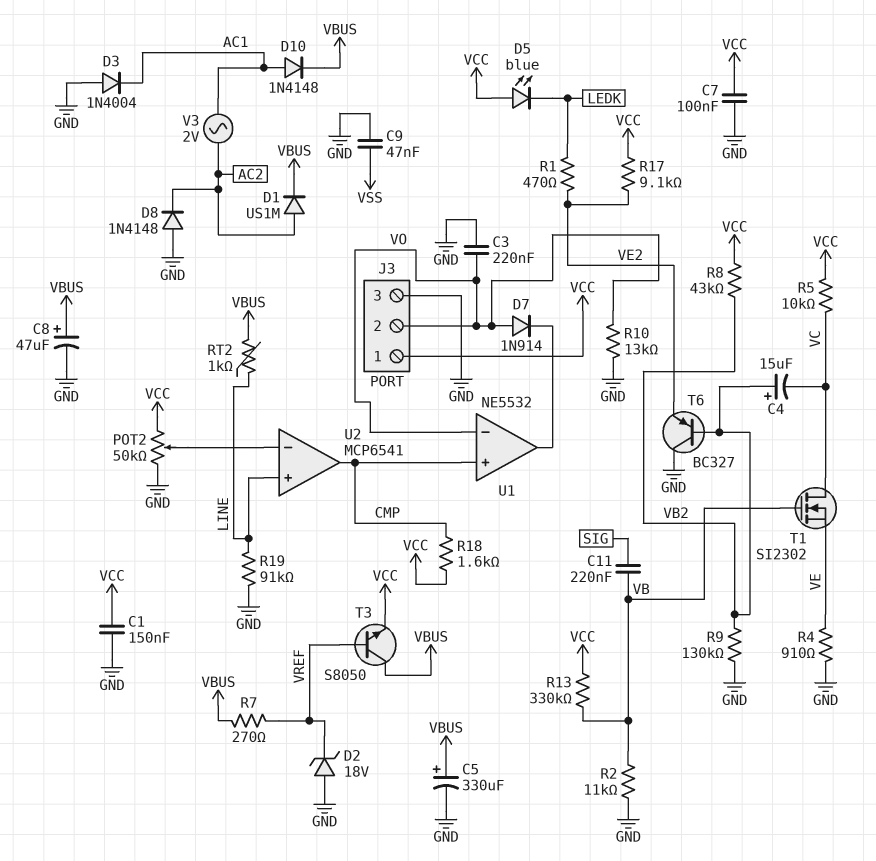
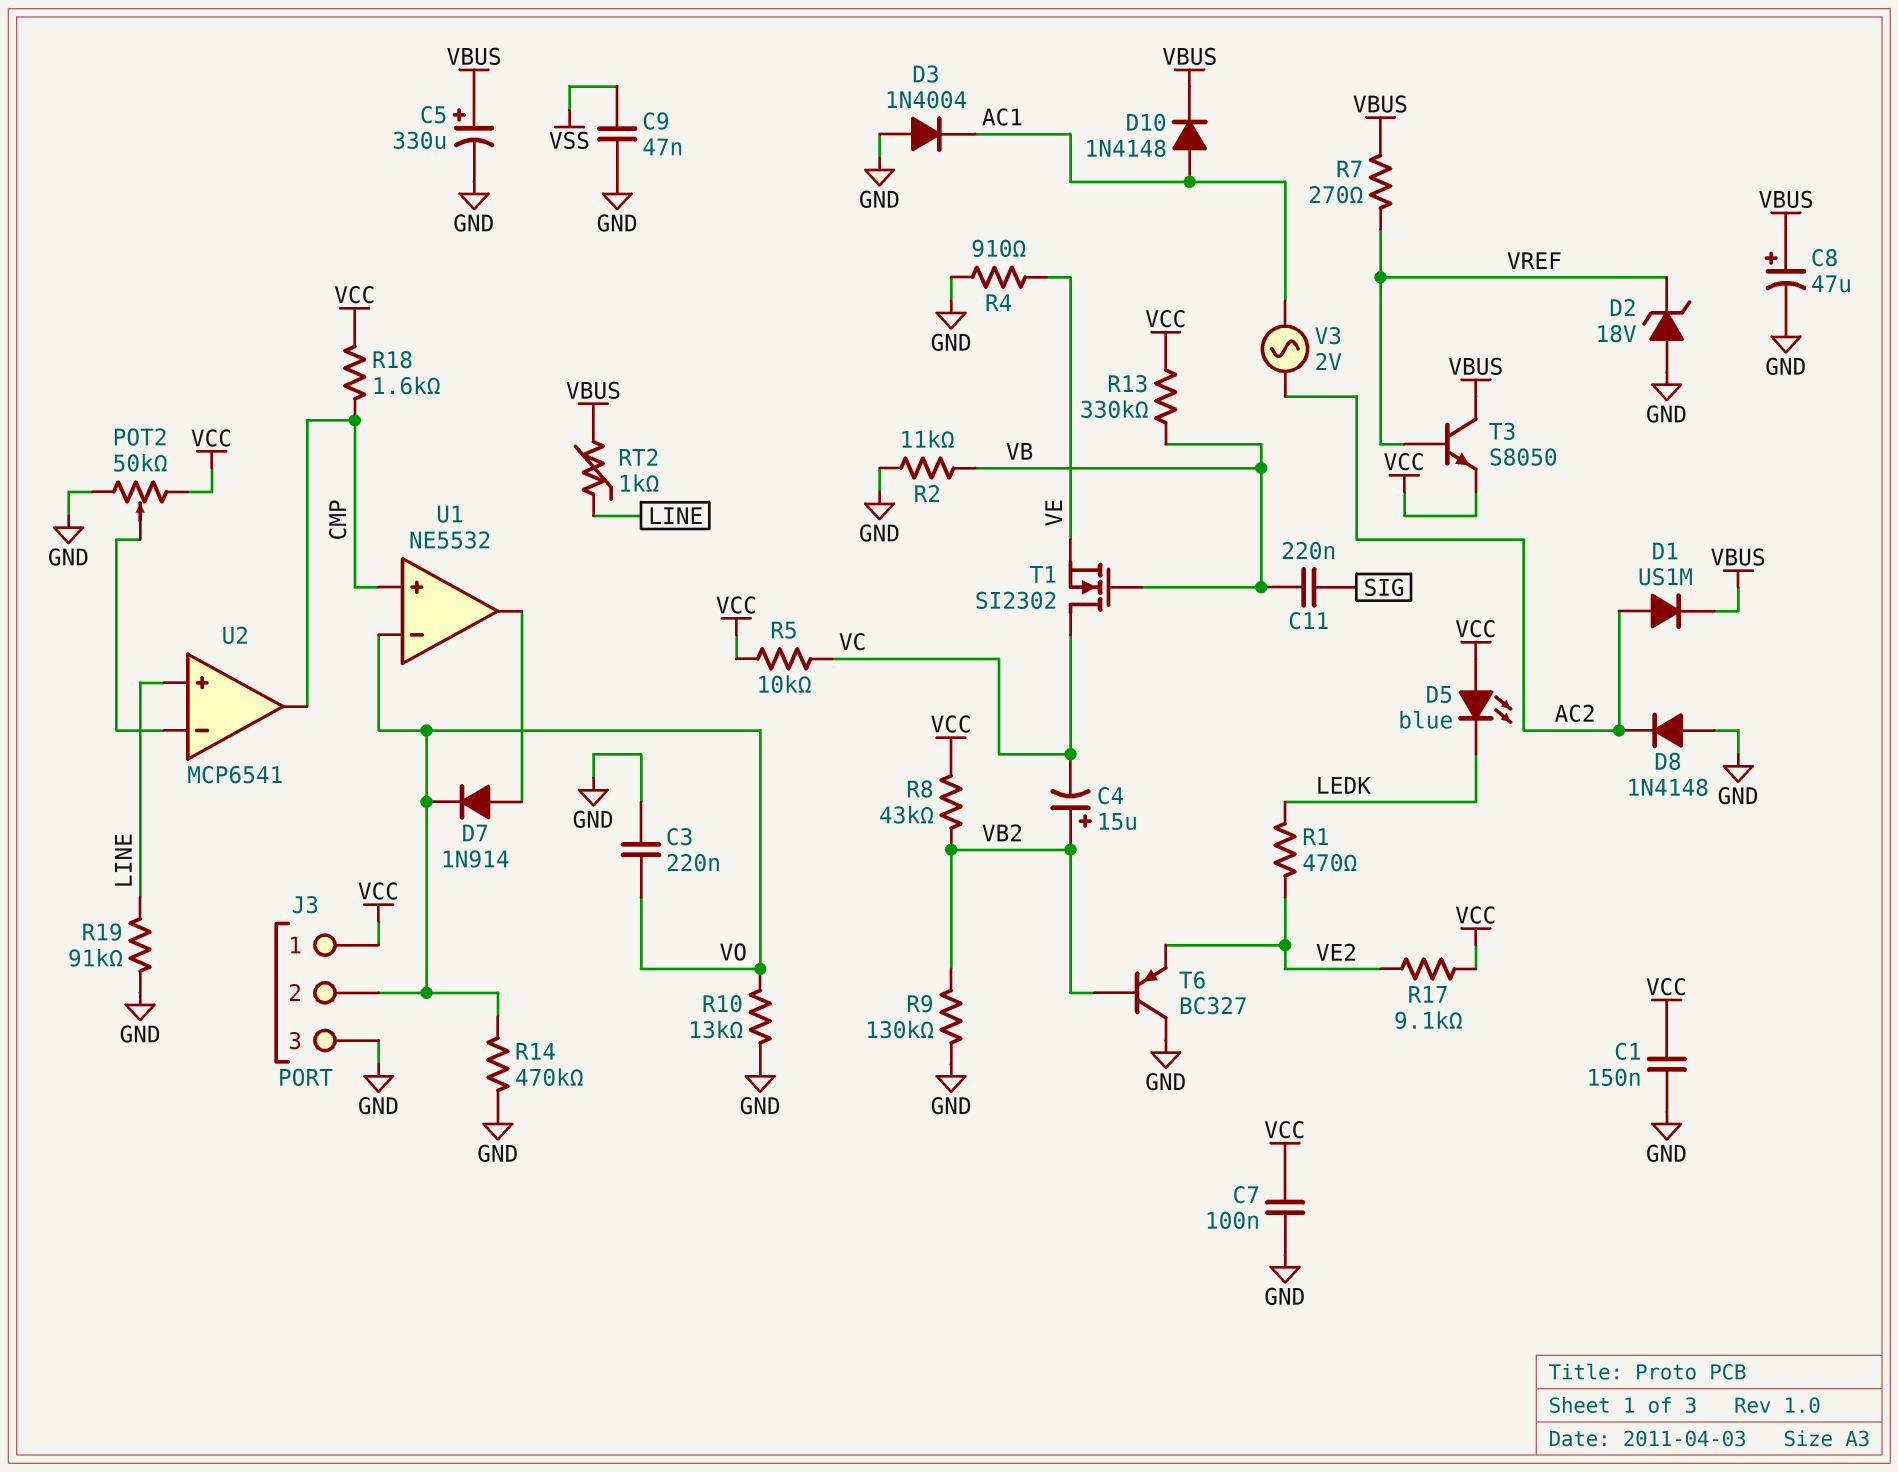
D7: diode 1N914 (A VO, K U1/out) -> diode 1N914 (A U1/out, K VO)
R14: none -> 470k (GND, VO)

